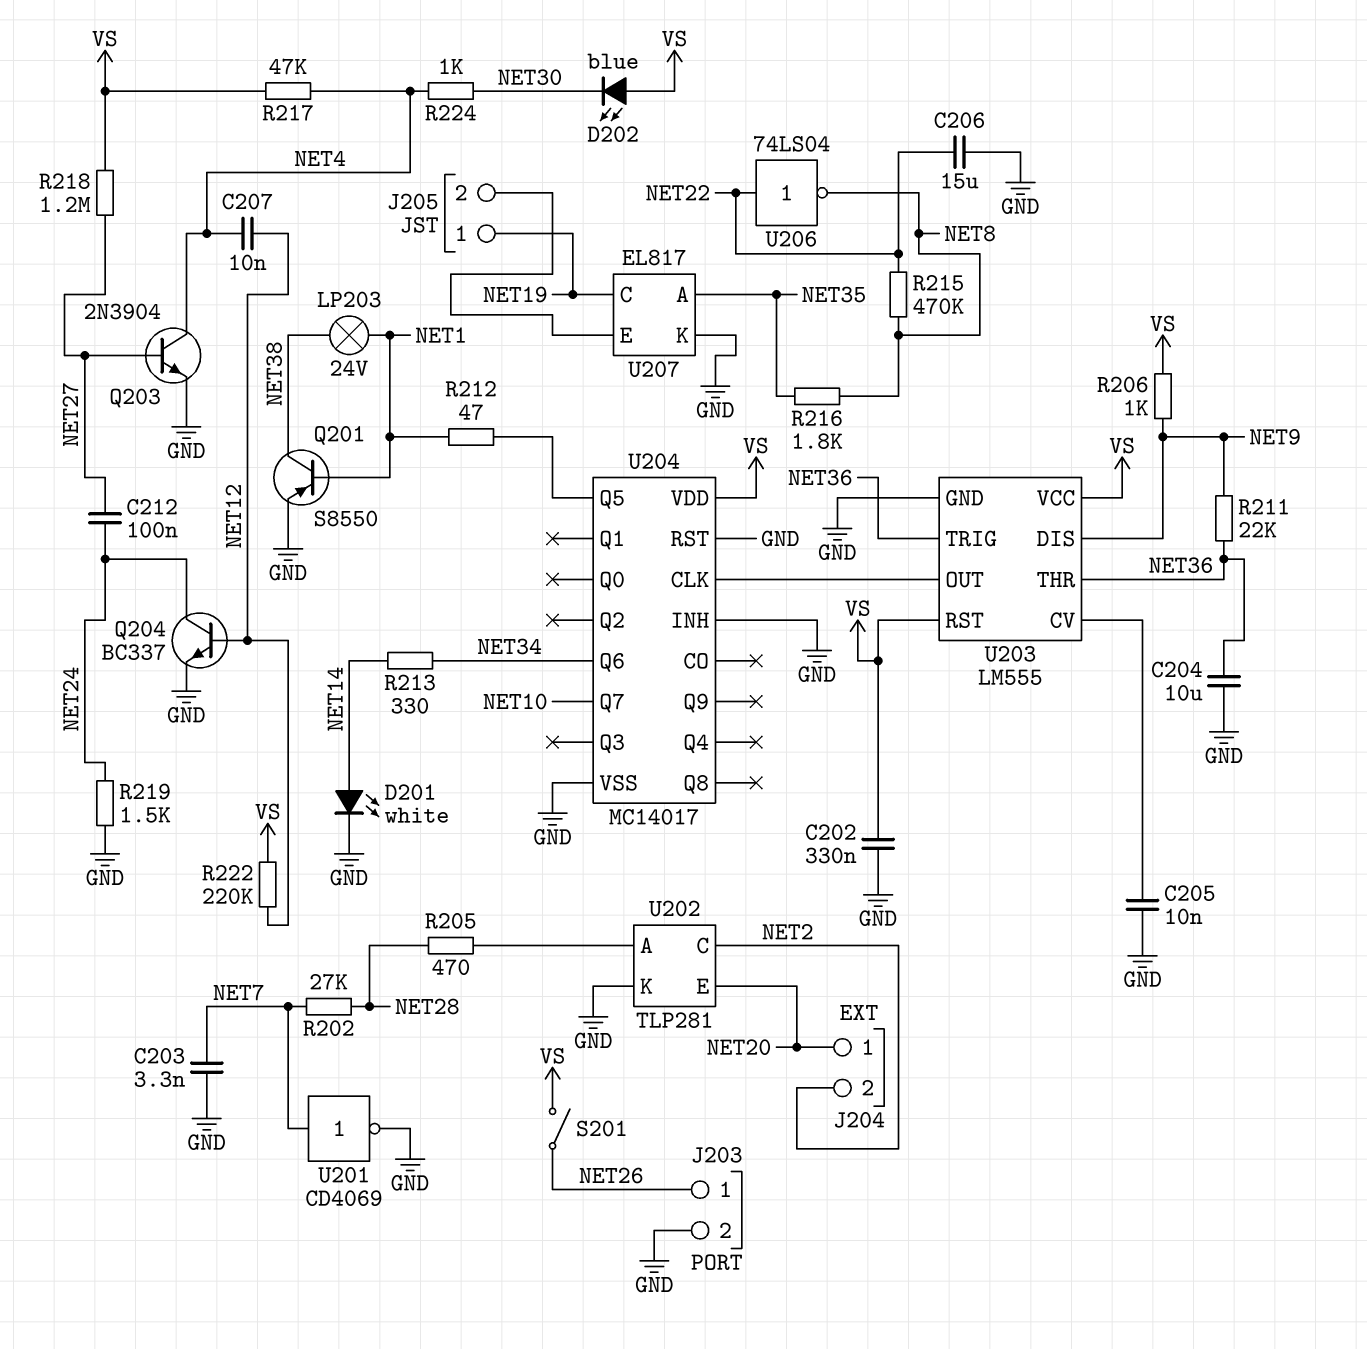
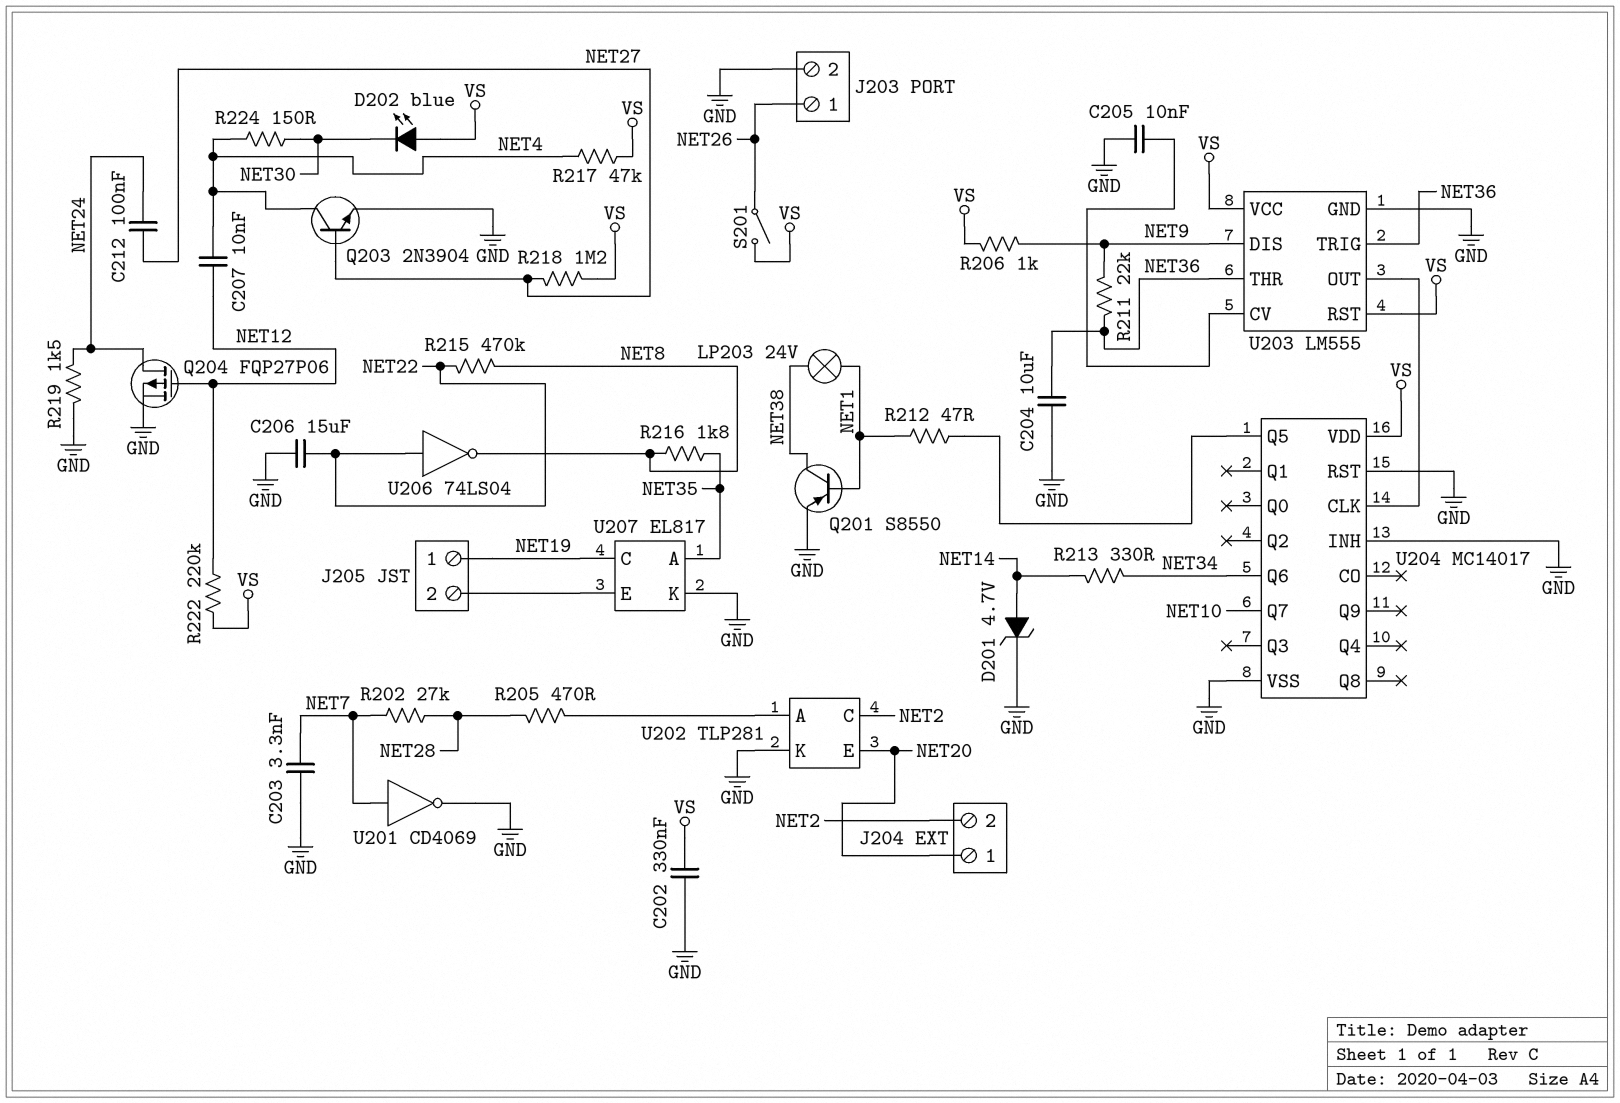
D201: LED white (A NET14, K GND) -> zener 4.7V (A NET14, K GND)
Q204: NPN BC337 (B NET12, C NET24, E GND) -> PMOS FQP27P06 (G NET12, D NET24, S GND)
R224: 1k (NET4, NET30) -> 150 (NET4, NET30)

